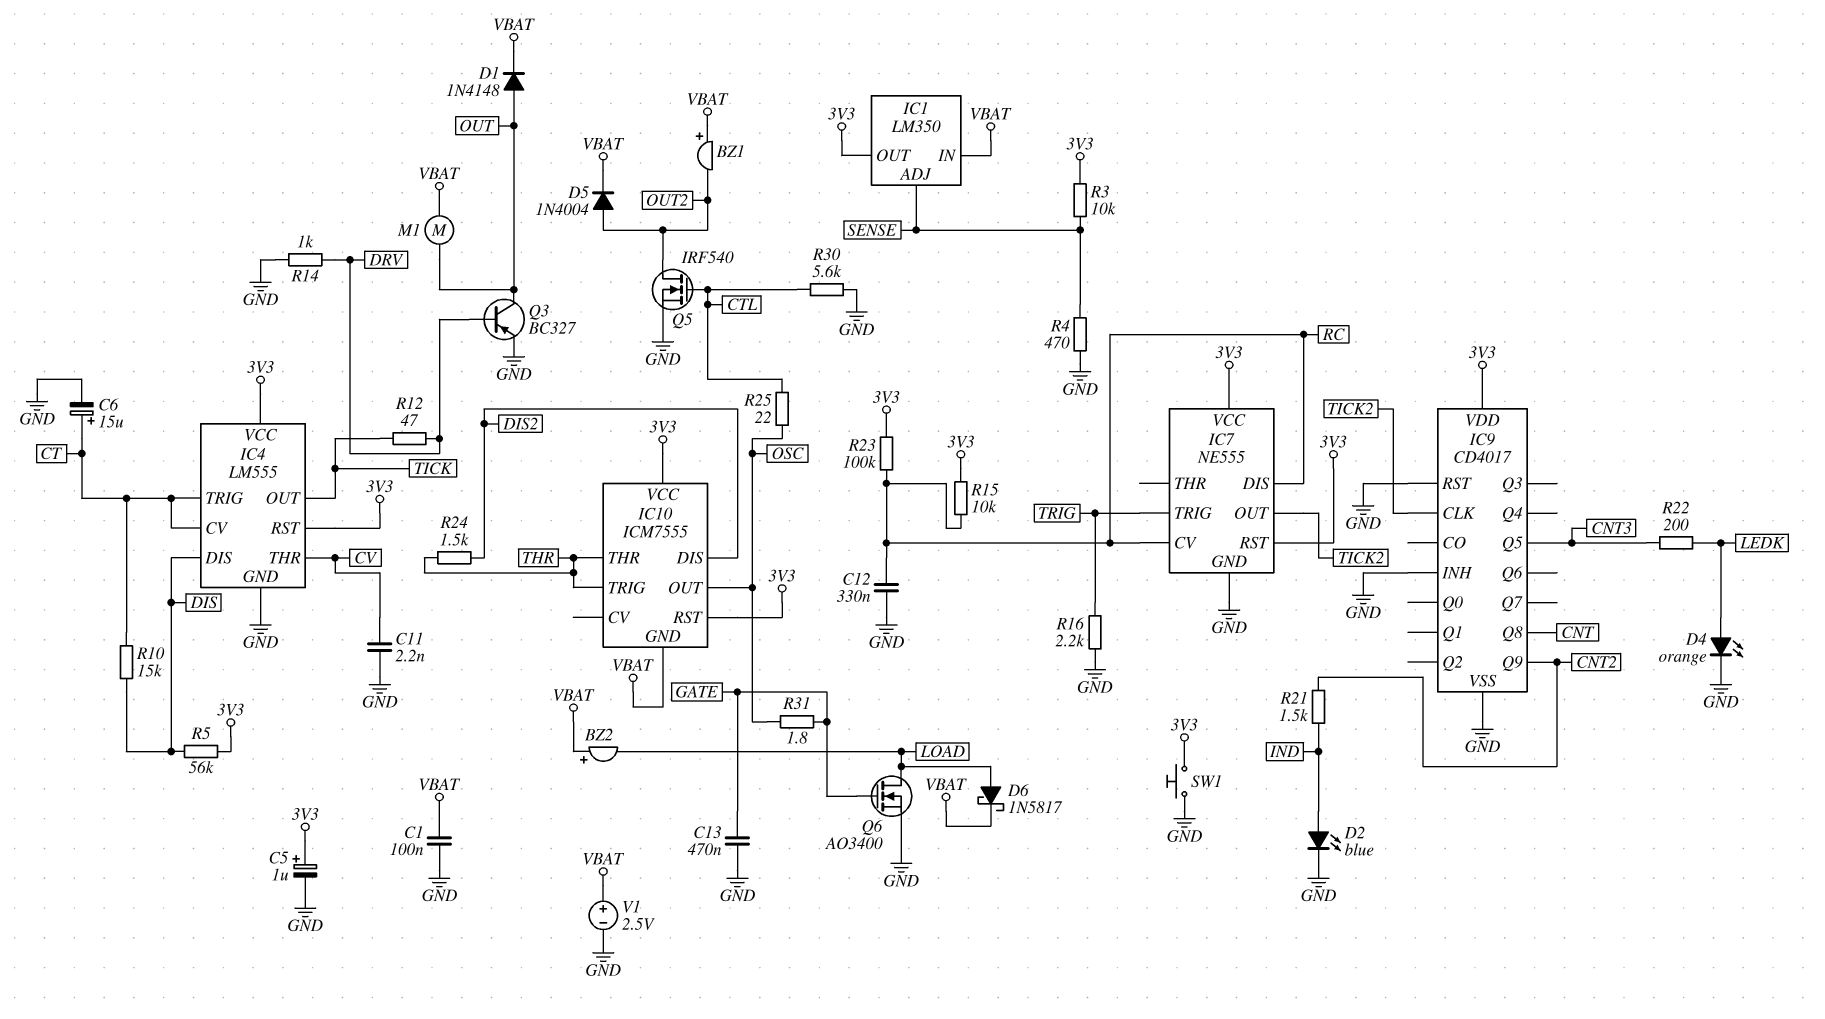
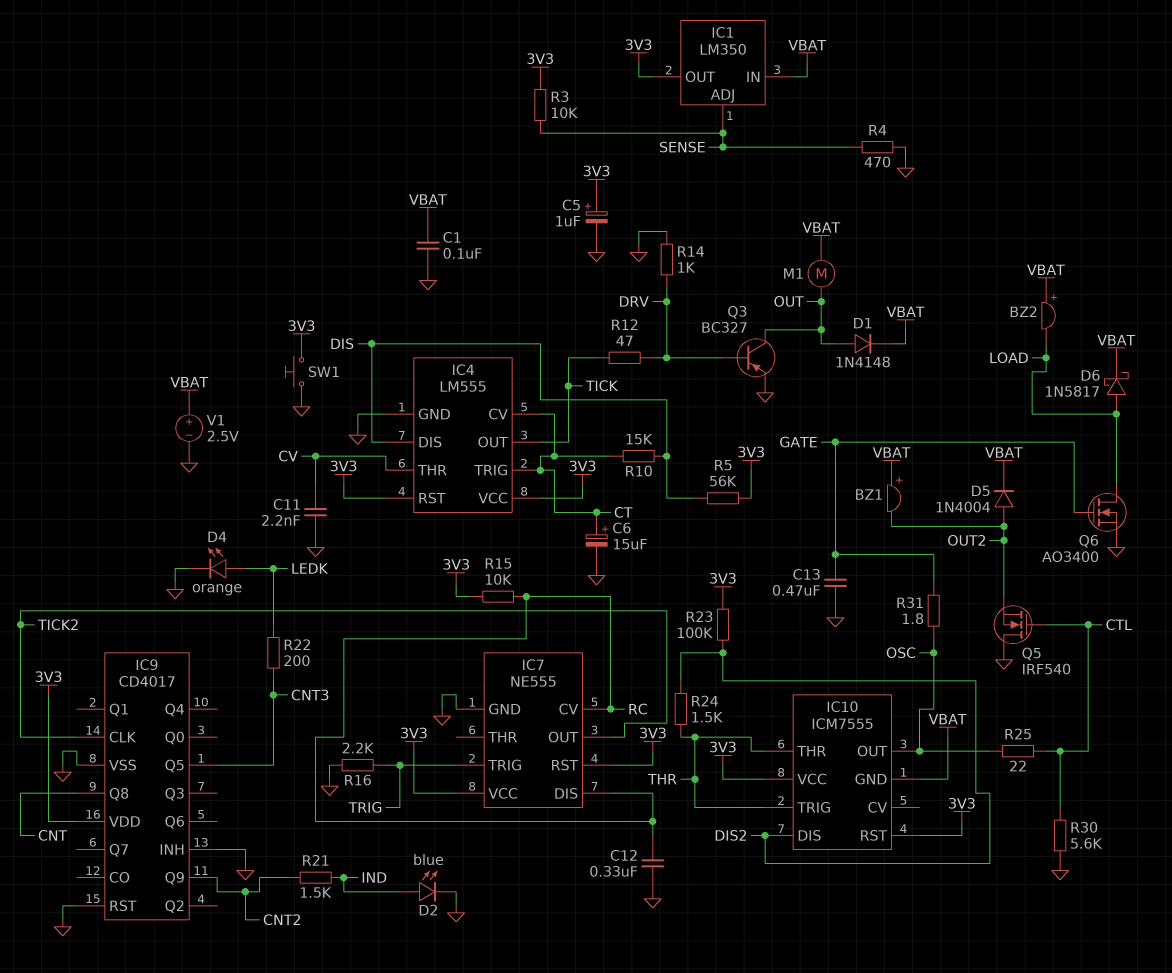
Q5: NMOS IRF540 (G CTL, D OUT2, S GND) -> NMOS IRF540 (G CTL, D GND, S OUT2)
R23: 100k (3V3, RC) -> 100k (3V3, DIS2)

